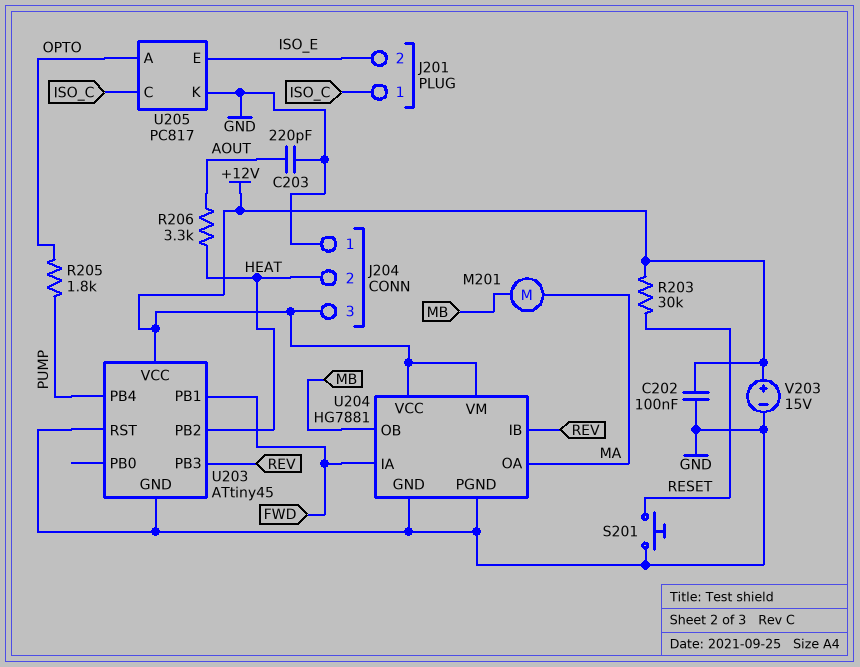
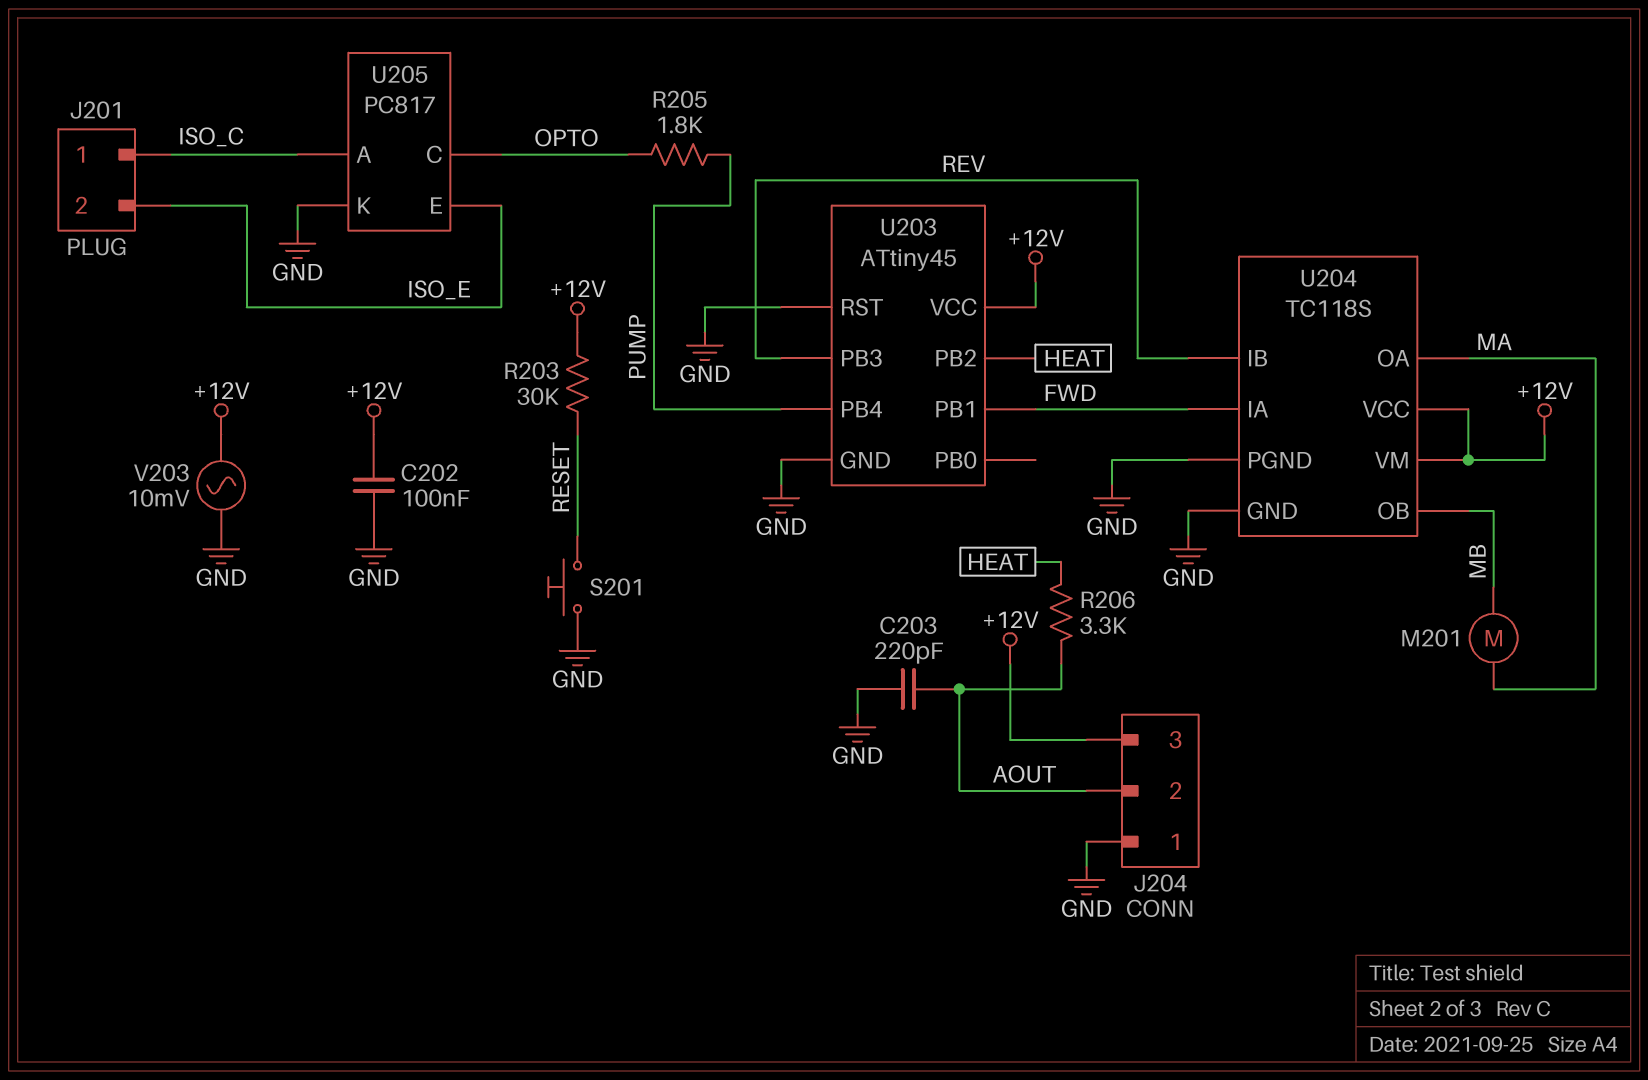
J204 pin 2: HEAT -> AOUT
U204: HG7881 -> TC118S
U205 pin A: OPTO -> ISO_C
U205 pin C: ISO_C -> OPTO
V203: 15V (plus +12V, minus GND) -> AC 10mV (+12V, GND)

